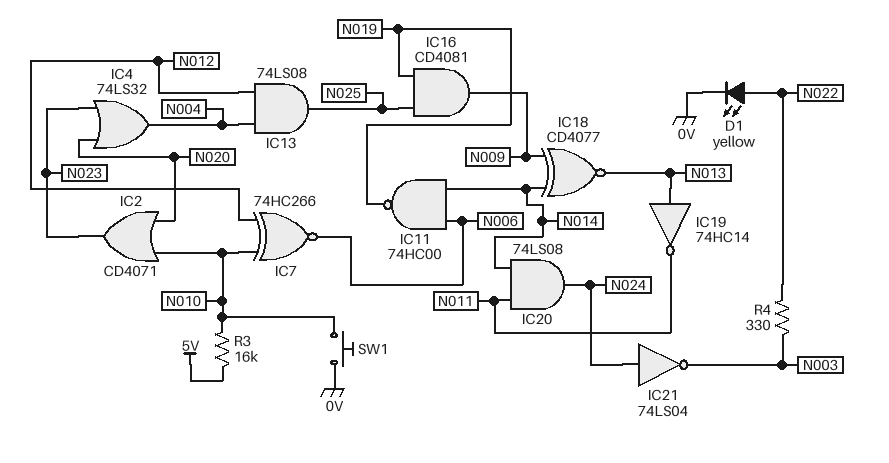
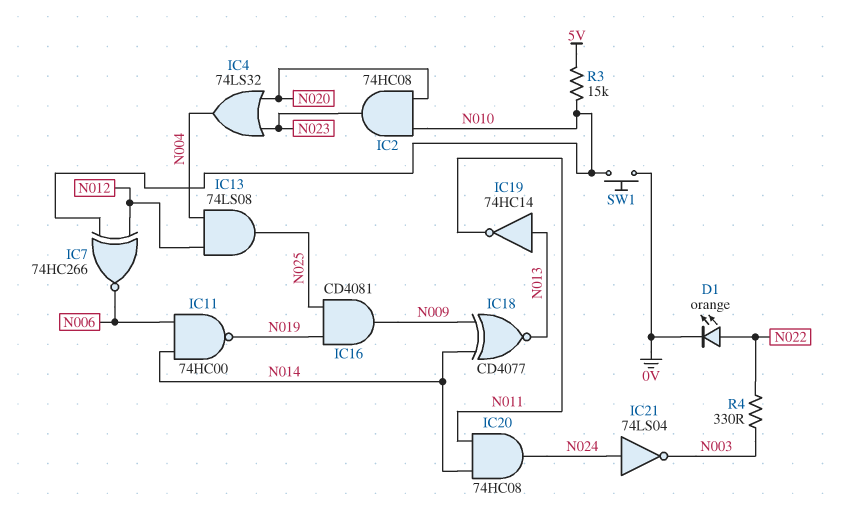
D1: LED yellow (A N022, K 0V) -> LED orange (A N022, K 0V)
IC2: OR CD4071 (in N010, in N020, out N023) -> AND 74HC08 (in N010, in N020, out N023)
IC20: AND 74LS08 (in N011, in N014, out N024) -> AND 74HC08 (in N011, in N014, out N024)
R3: 16k (5V, N010) -> 15k (5V, N010)

